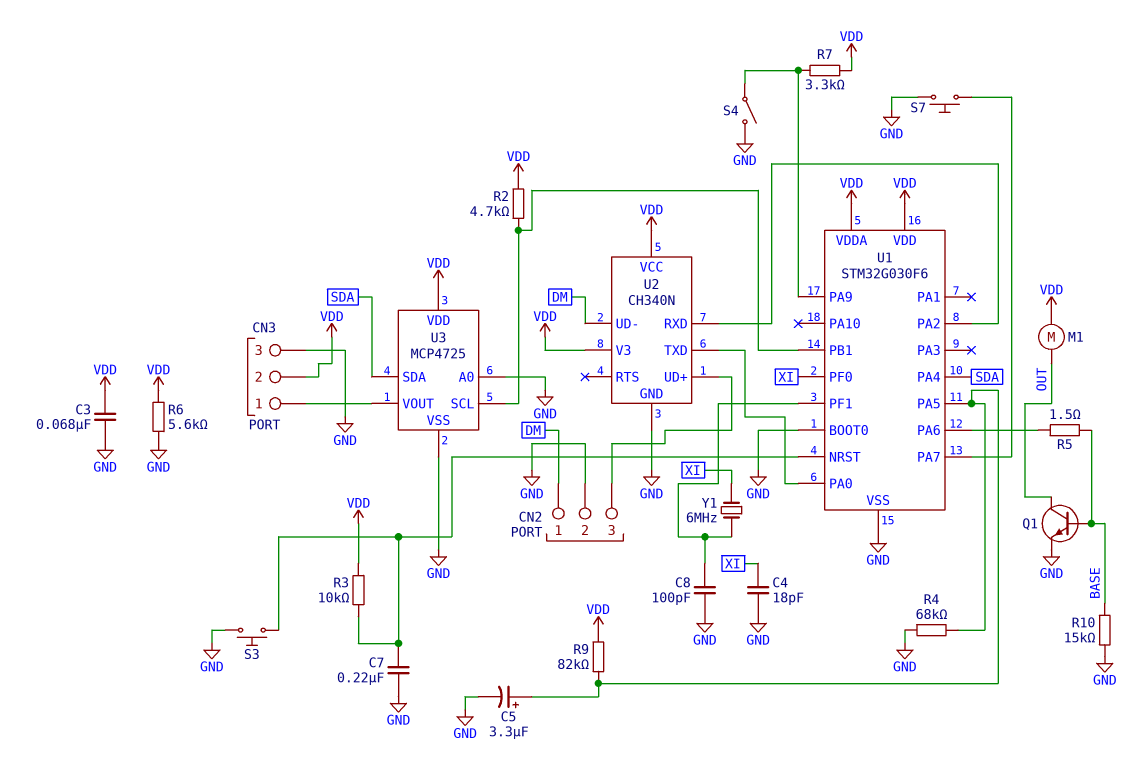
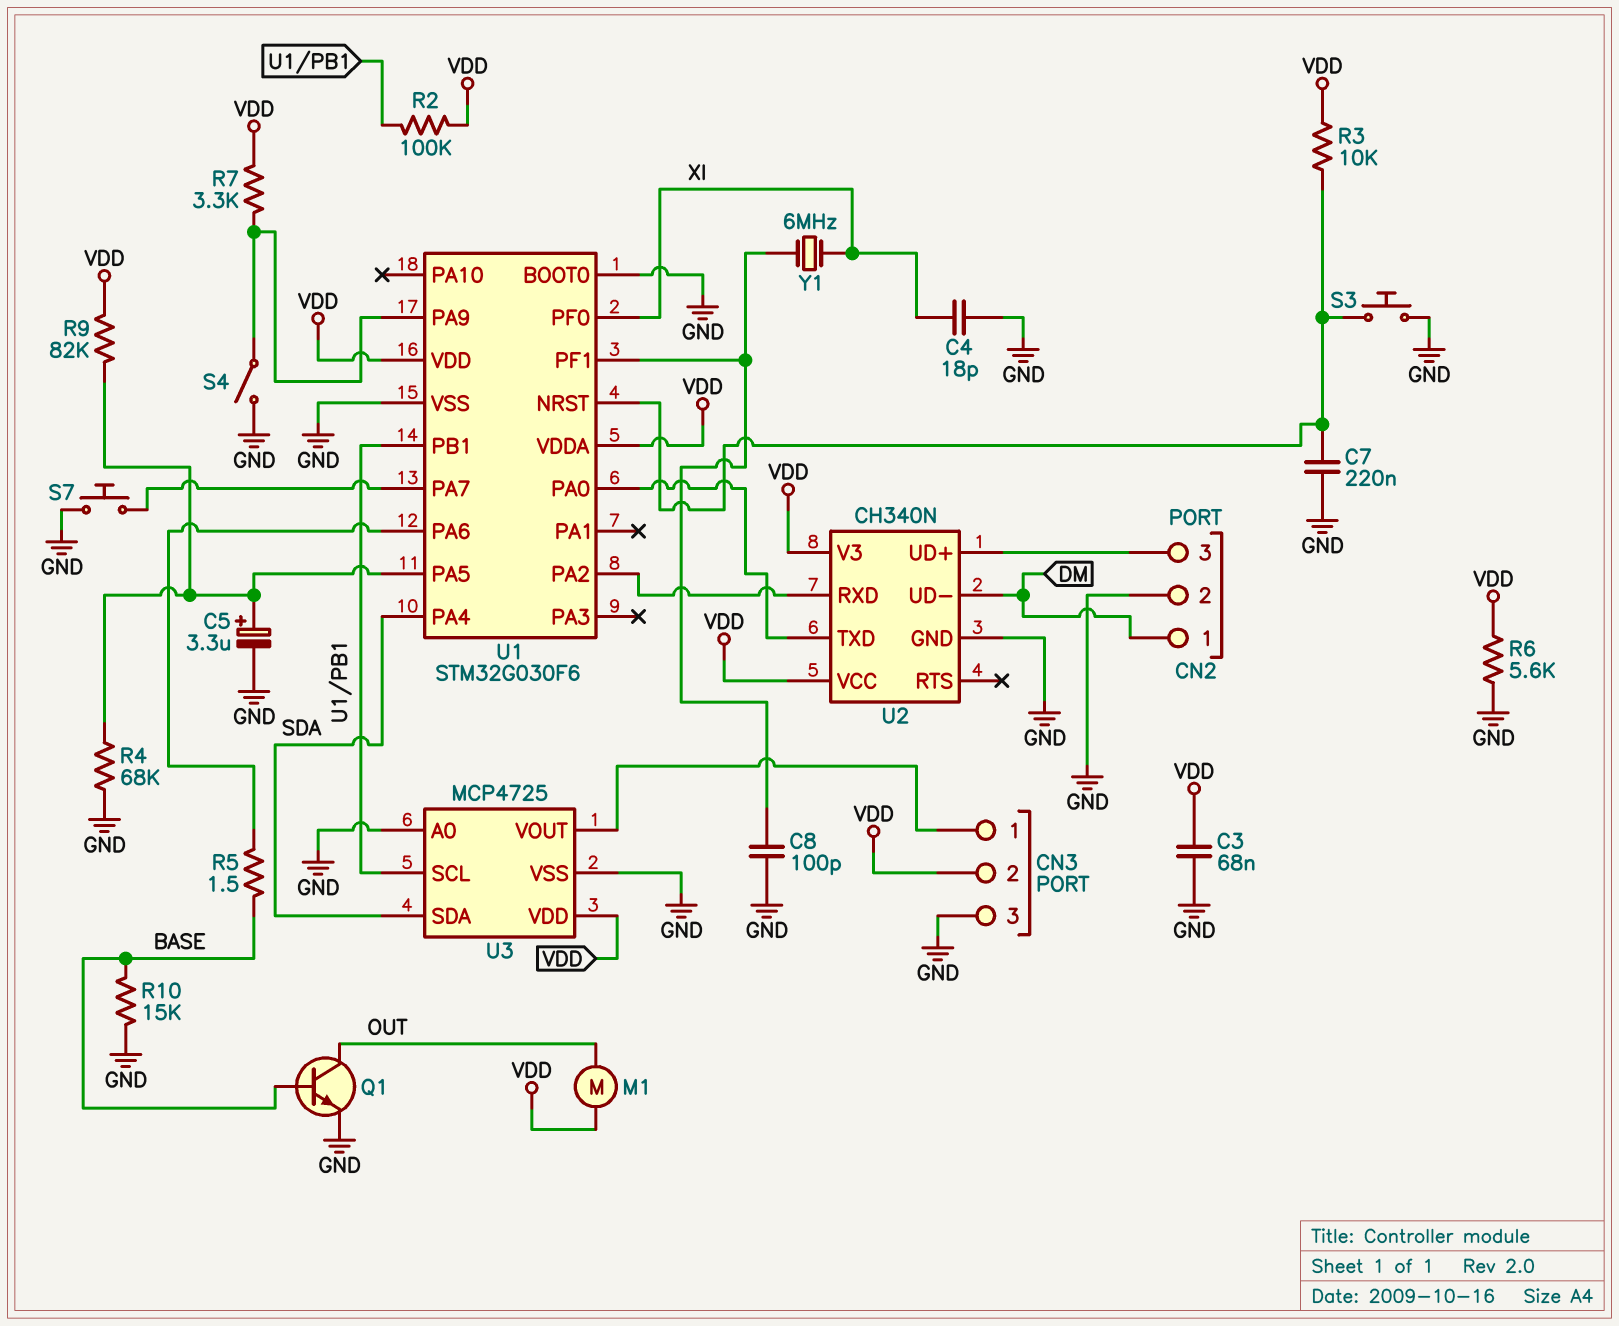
R2: 4.7k (U1/PB1, VDD) -> 100k (U1/PB1, VDD)

